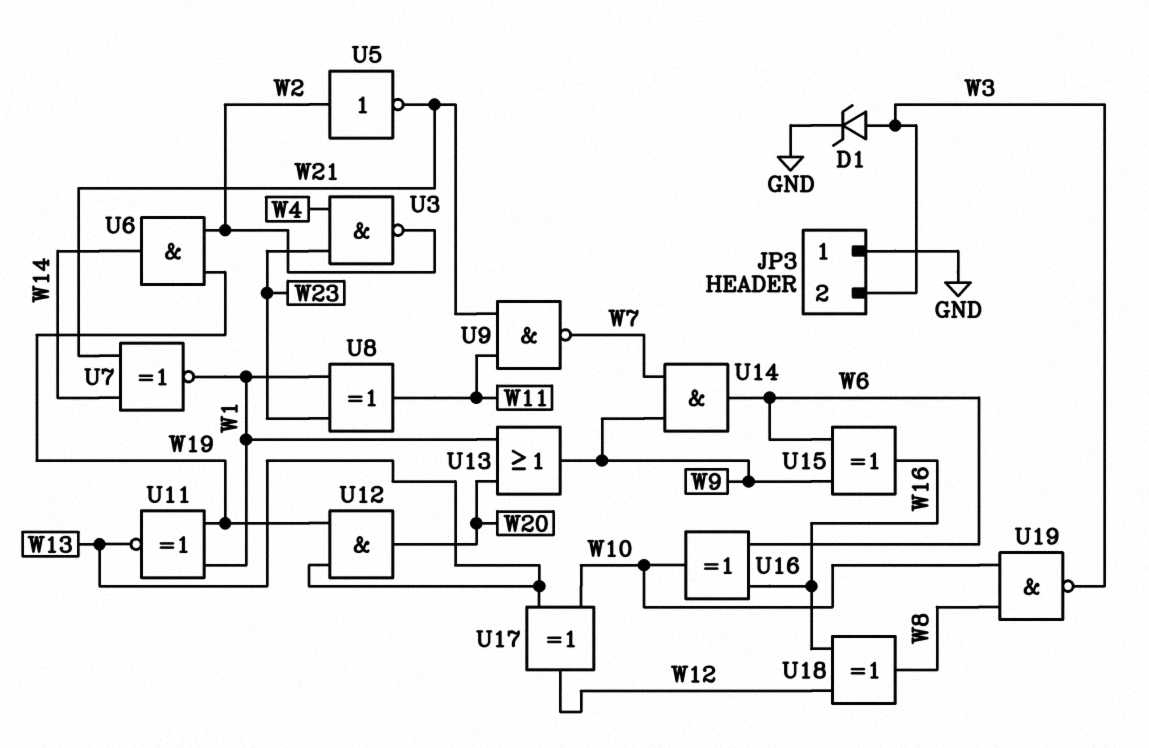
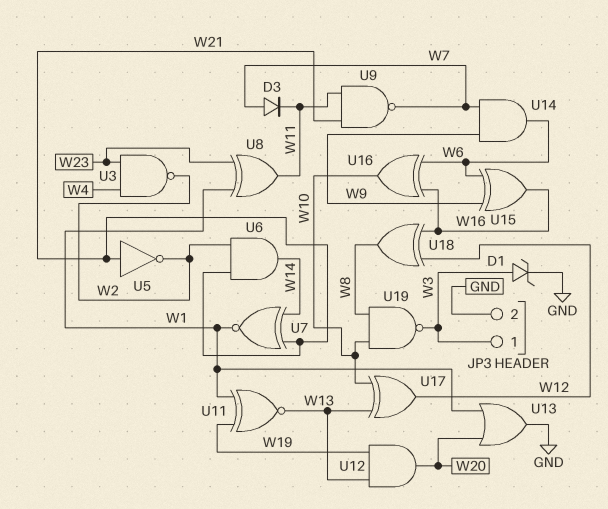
D3: none -> diode (A W7, K W11)
JP3 pin 1: GND -> W3
JP3 pin 2: W3 -> GND
U5: NOT (in W2, out W21) -> NOT (in W21, out W2)
U6: AND (in W2, in W19, out W14) -> AND (in W2, in W21, out W14)
U13: OR (in W1, in W20, out W9) -> OR (in W1, in W20, out GND)

